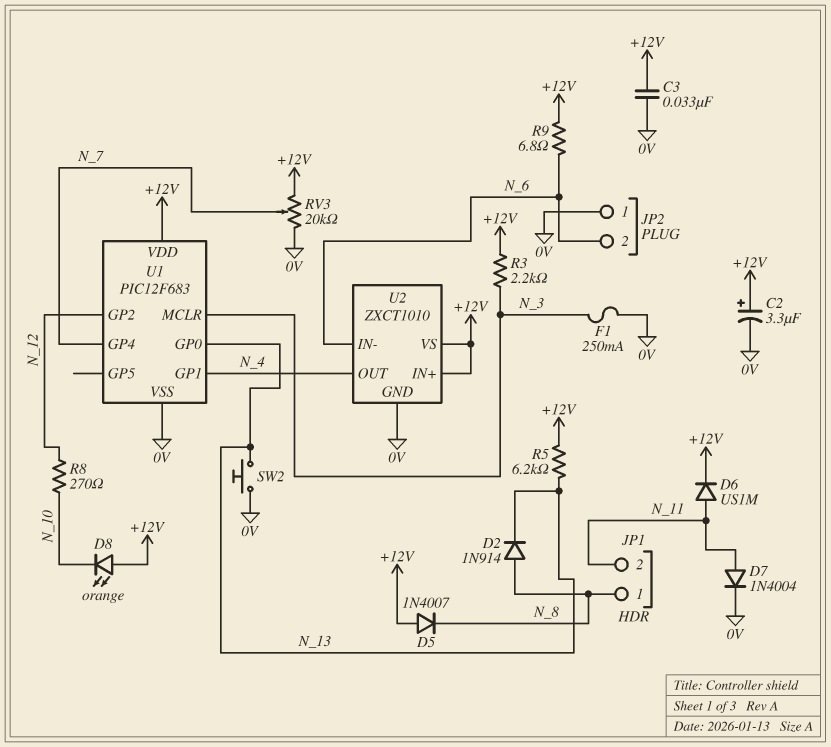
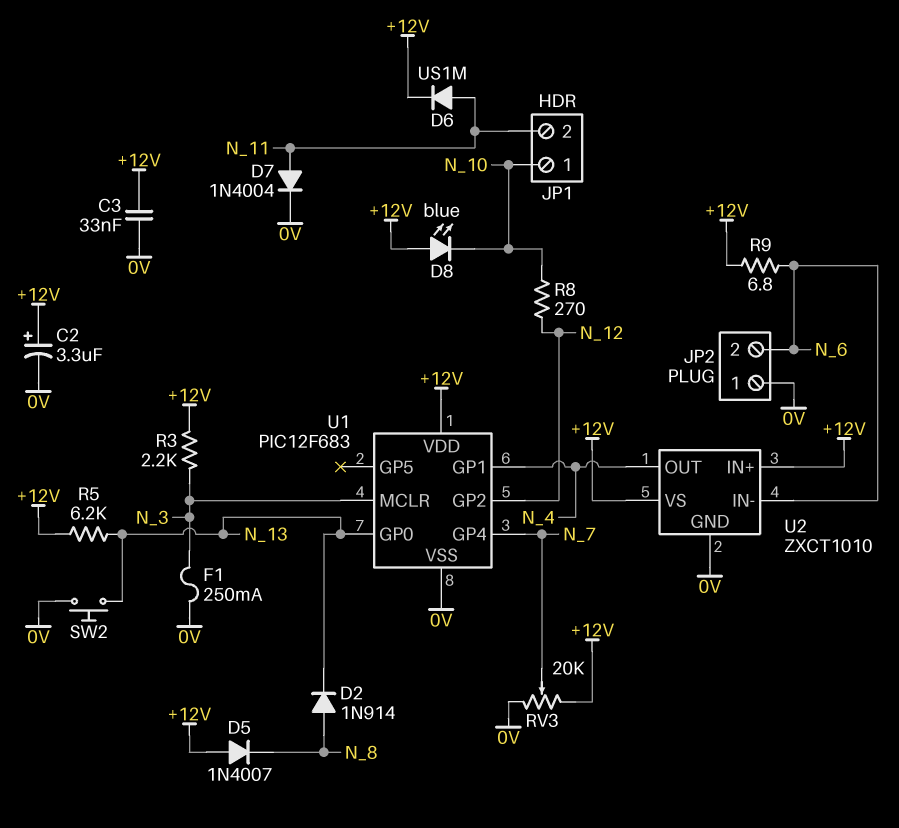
D8: LED orange (A +12V, K N_10) -> LED blue (A +12V, K N_10)
JP1 pin 1: N_8 -> N_10

